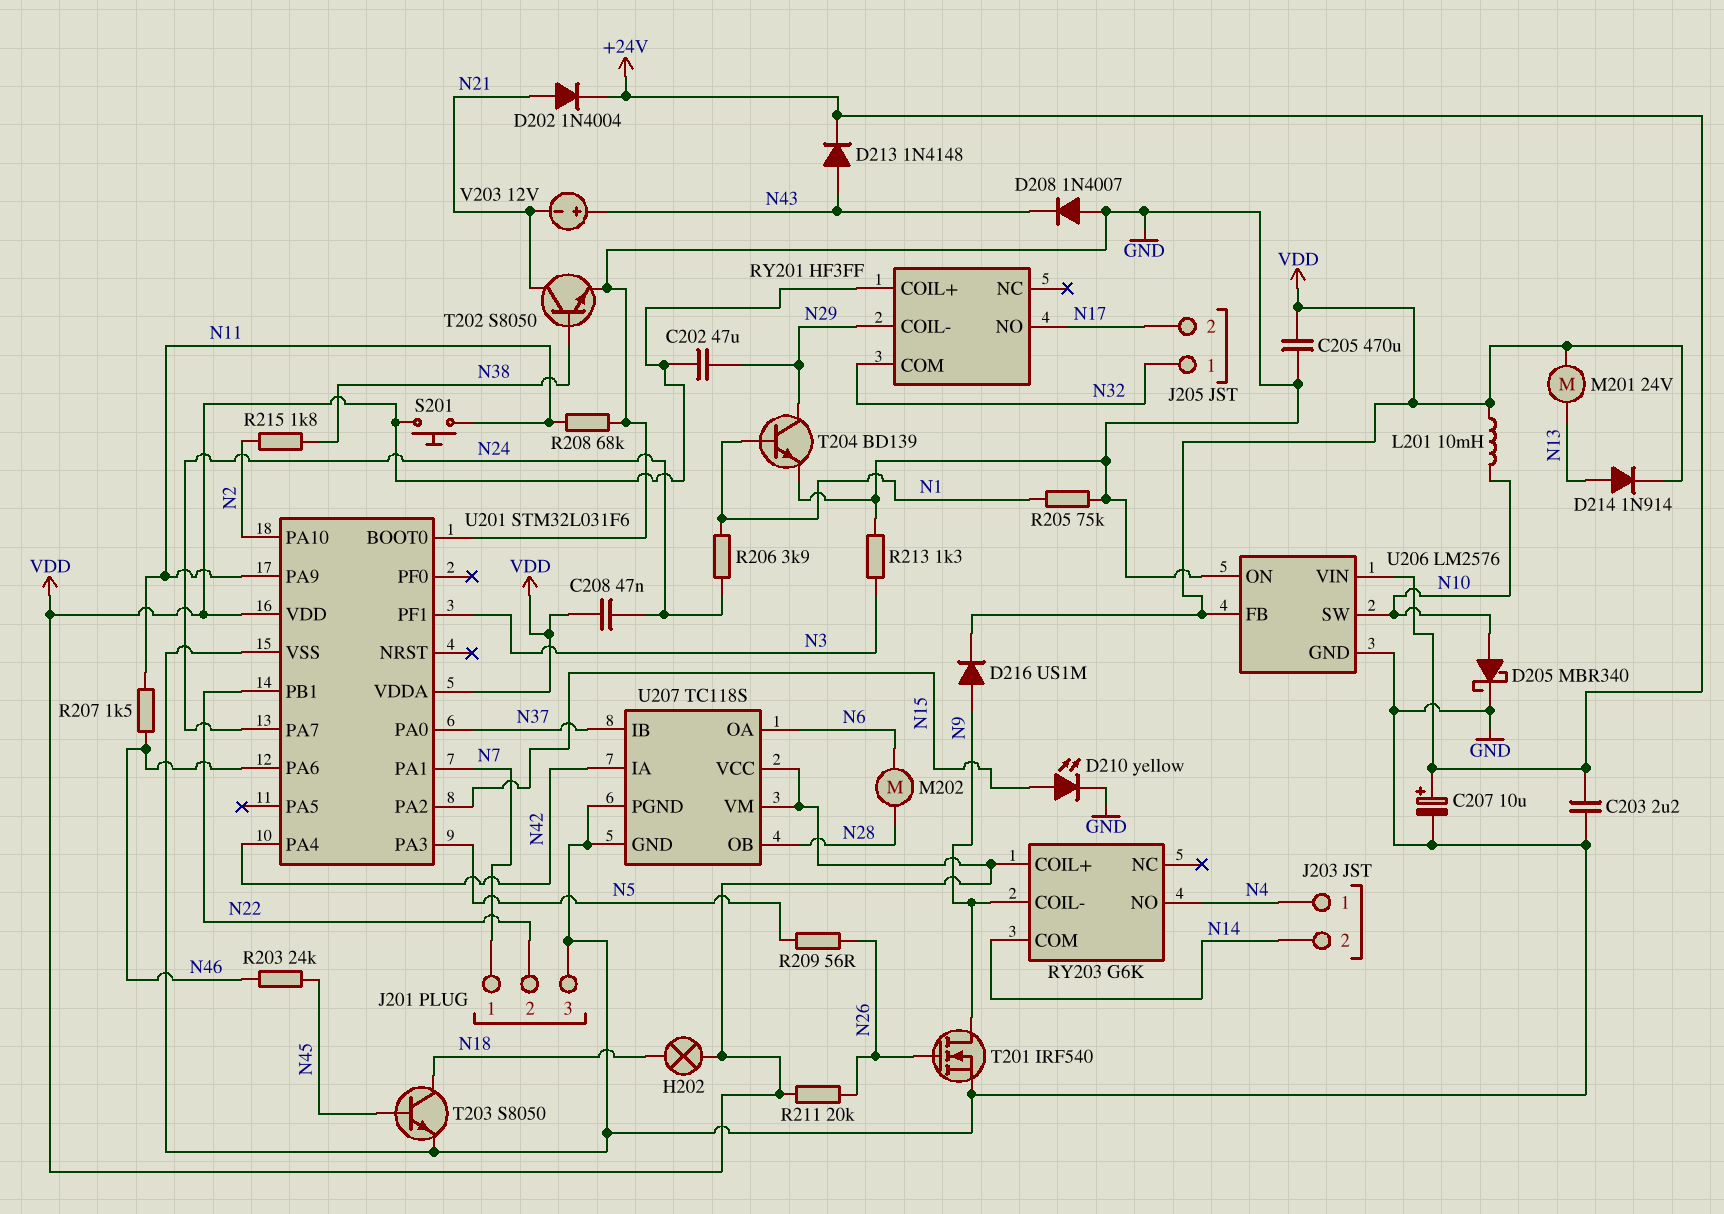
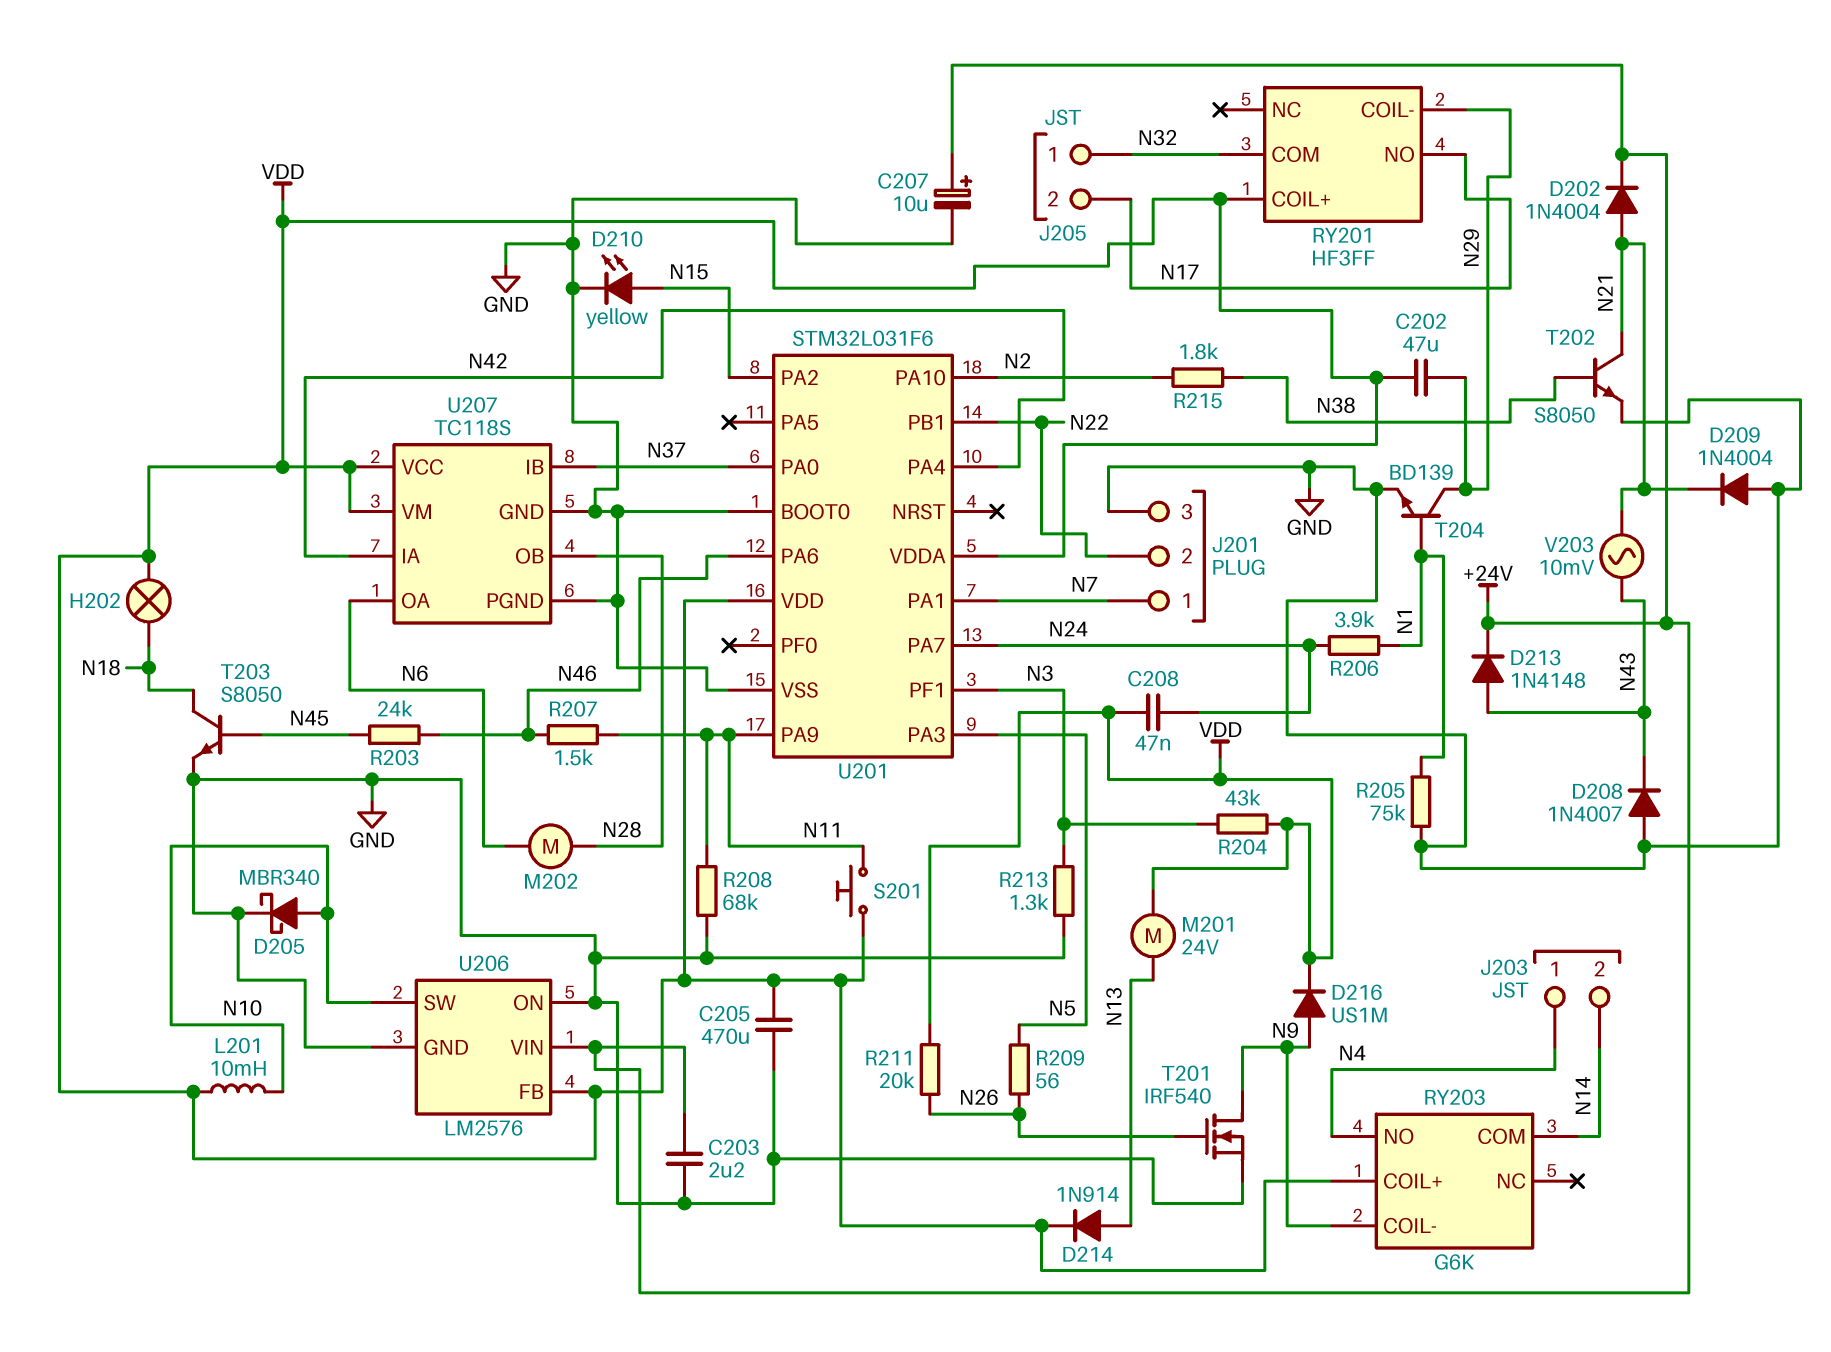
D209: none -> diode 1N4004 (A GND, K N21)
R204: none -> 43k (N3, VDD)
V203: 12V (plus N43, minus N21) -> AC 10mV (N21, N43)

